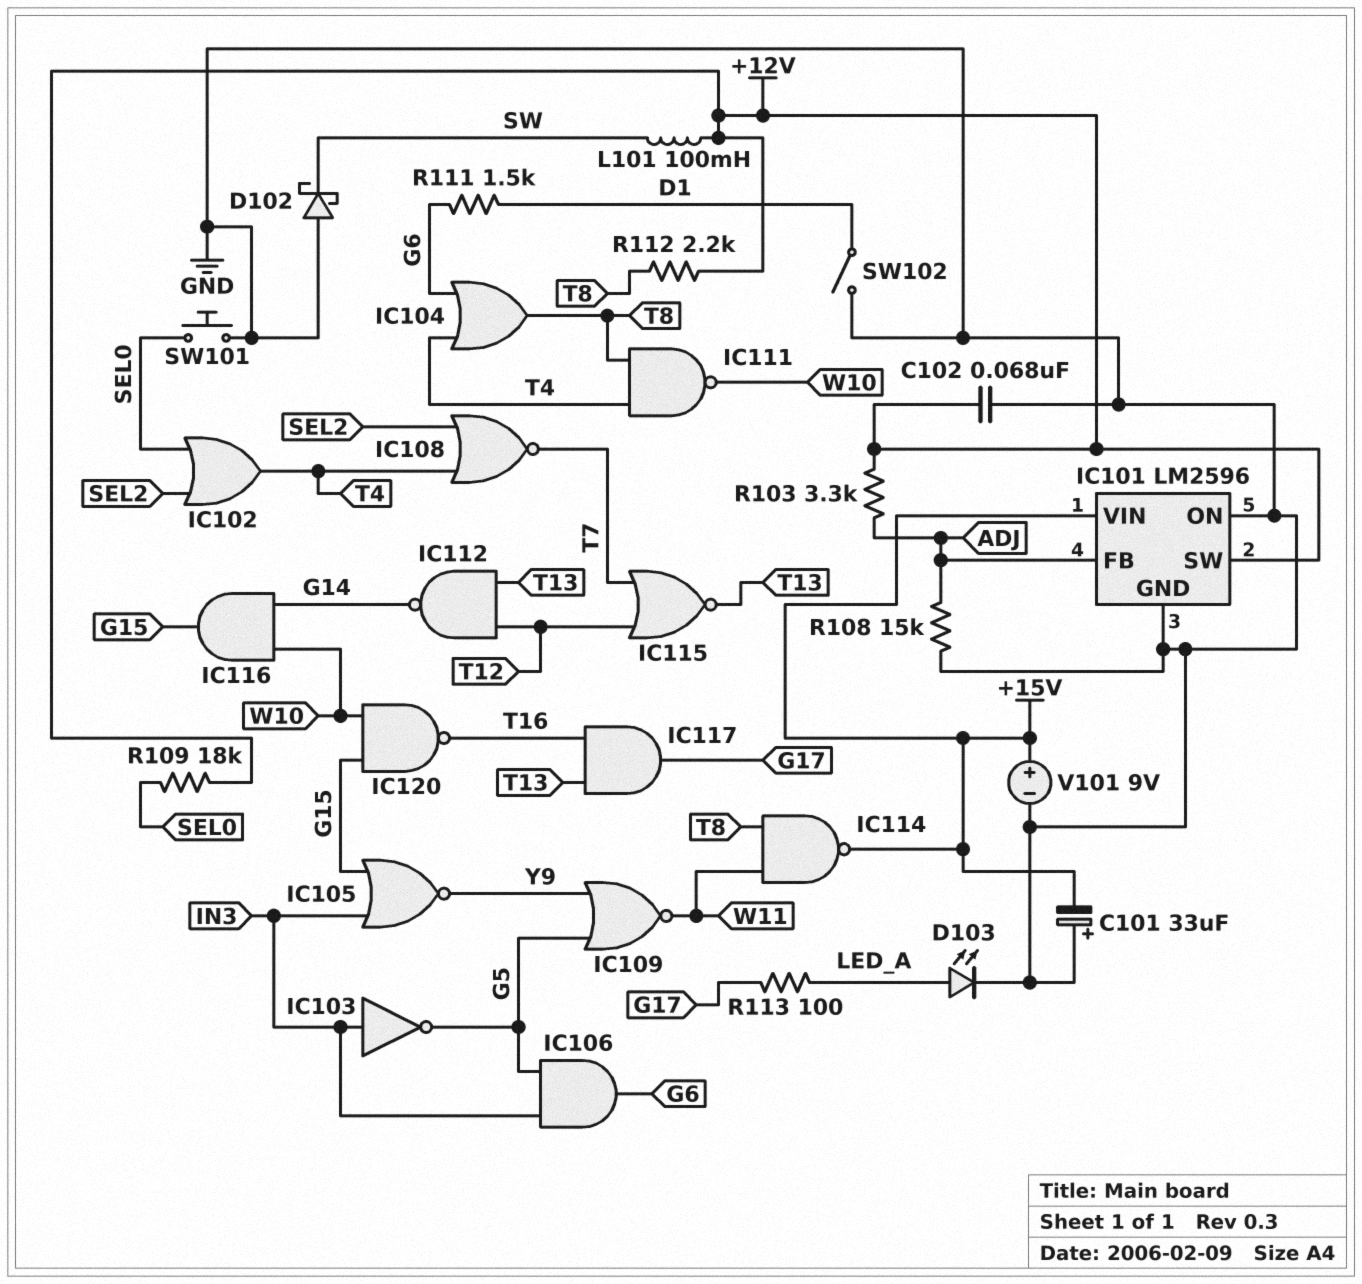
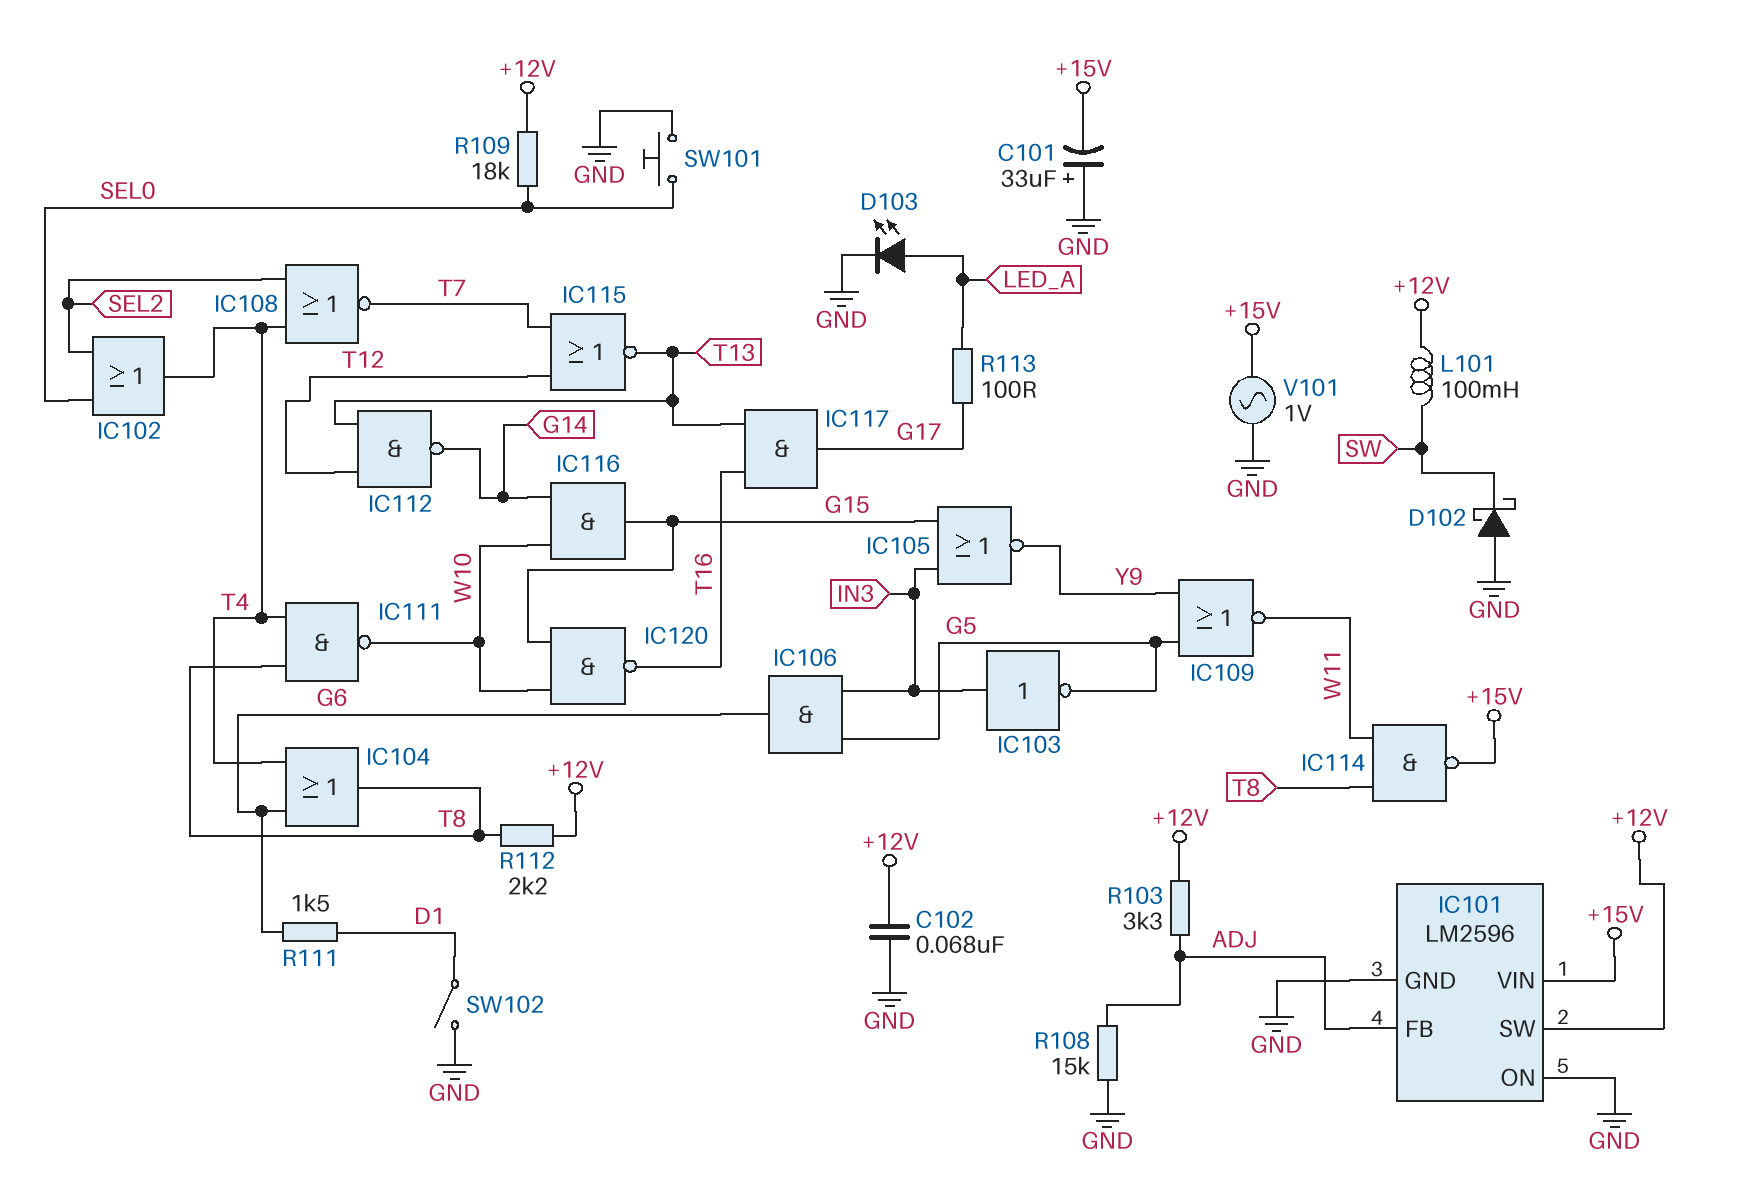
V101: 9V (plus +15V, minus GND) -> AC 1V (+15V, GND)

